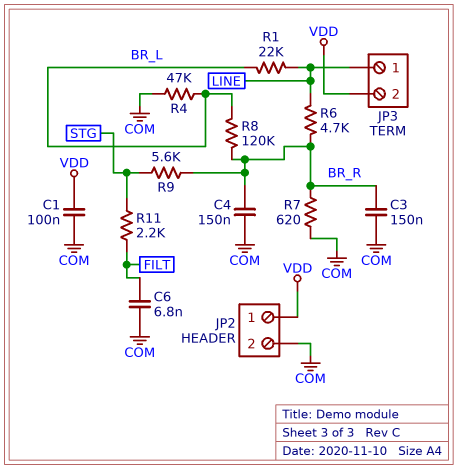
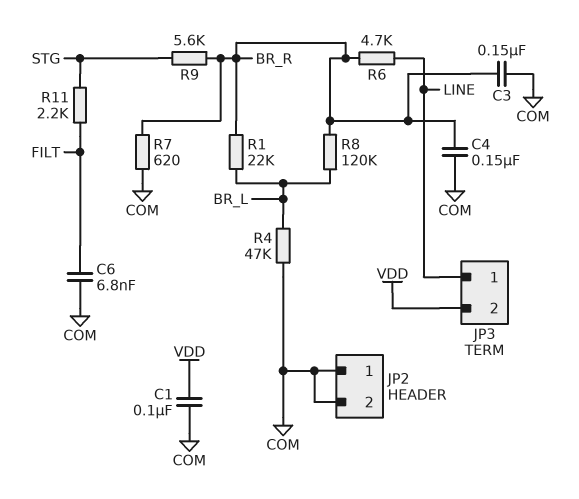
JP2 pin 1: VDD -> COM
R1: 22k (BR_L, LINE) -> 22k (BR_L, BR_R)

